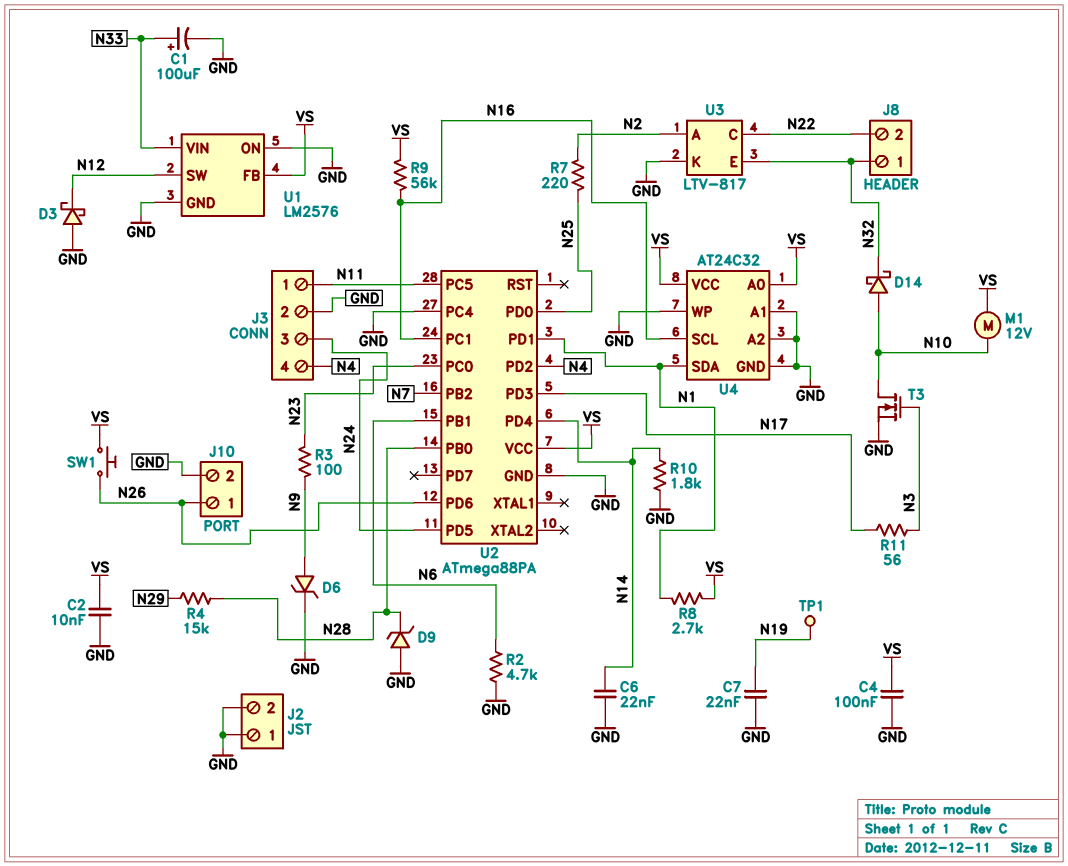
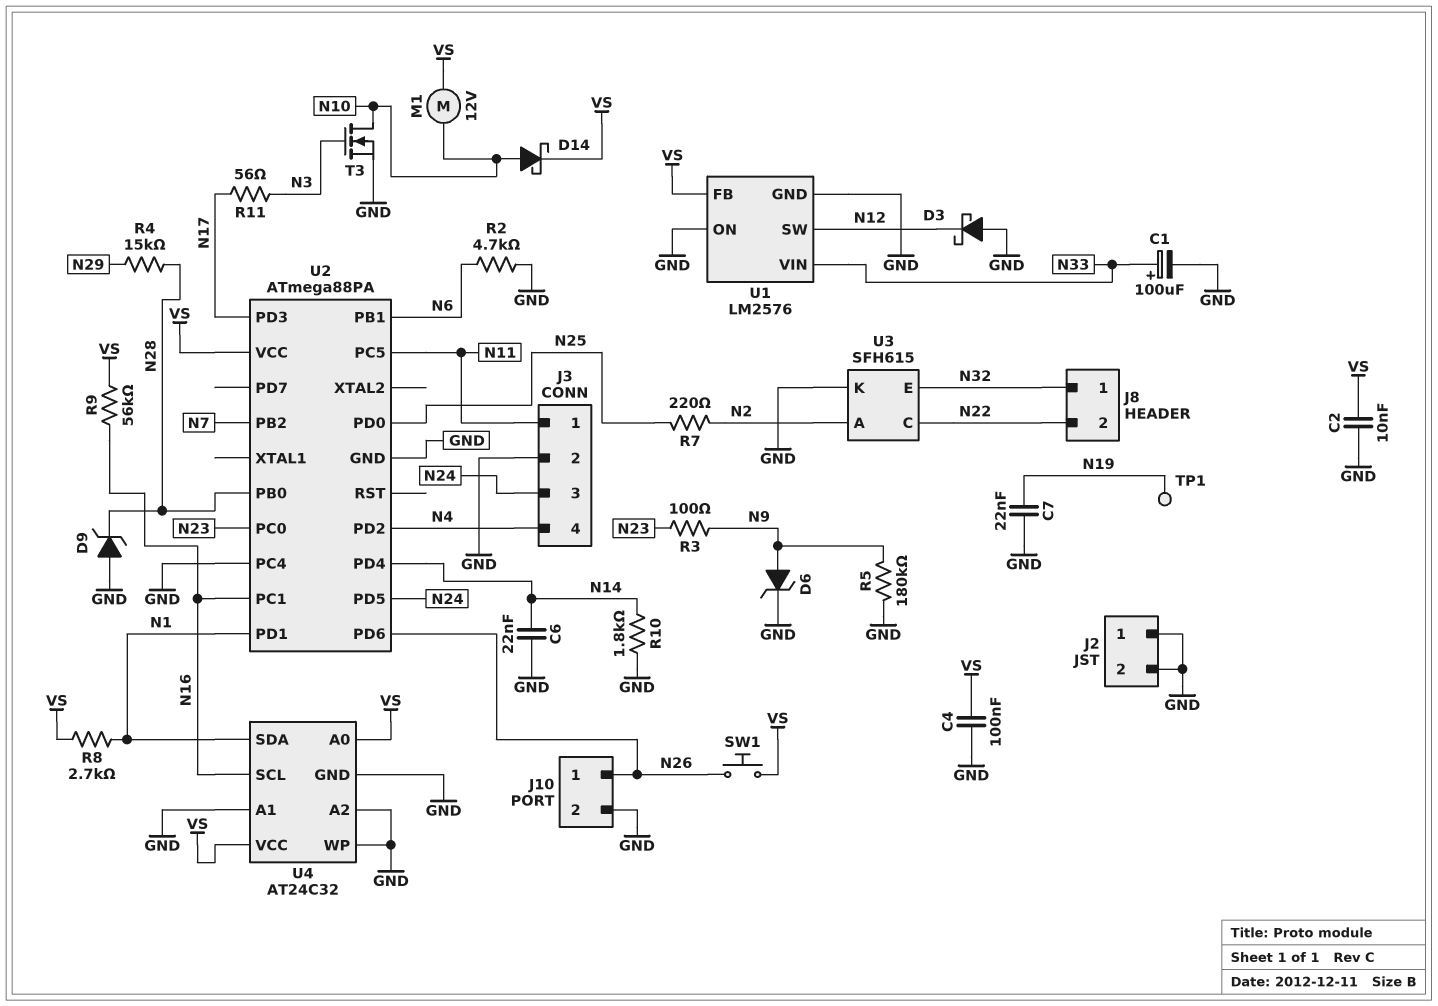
D14: schottky (A N10, K N32) -> schottky (A N10, K VS)
R5: none -> 180k (GND, N9)
U3: LTV-817 -> SFH615

